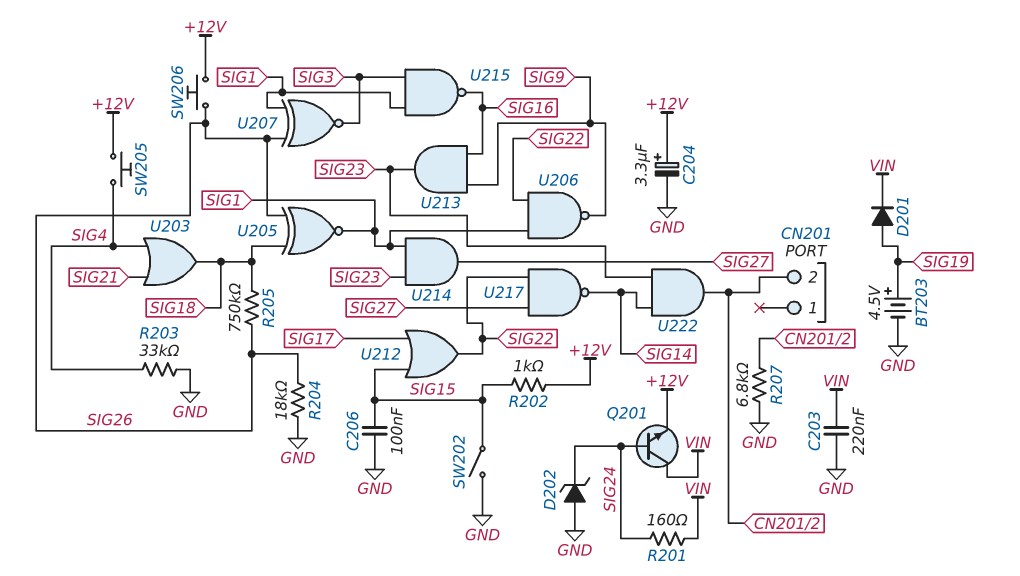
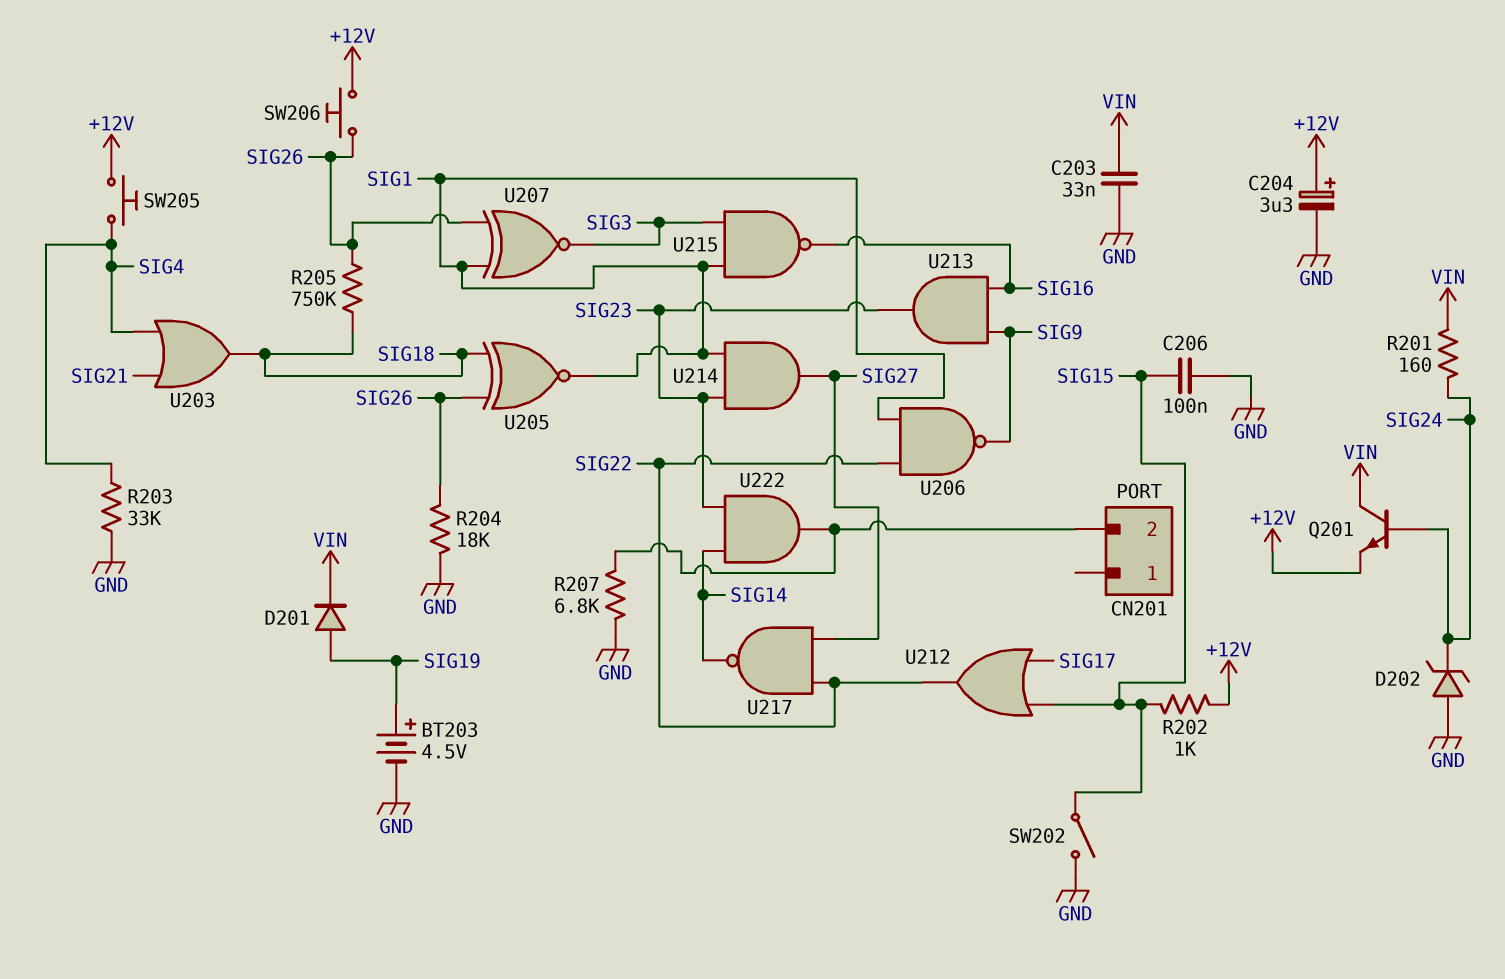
C203: 220nF (GND, VIN) -> 33nF (GND, VIN)

